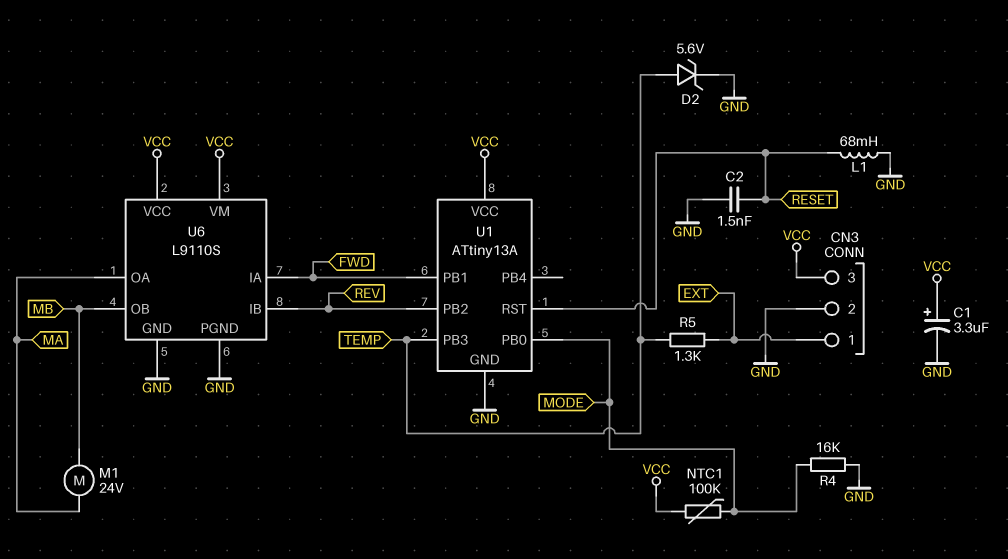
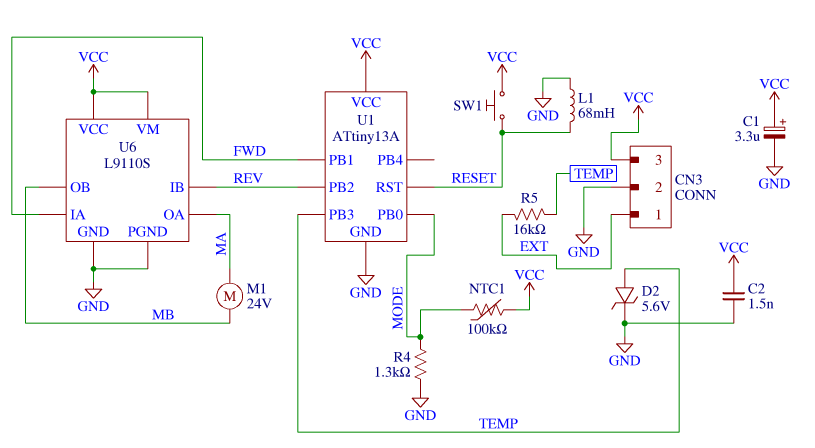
C2: 1.5nF (GND, RESET) -> 1.5nF (GND, VCC)
R4: 16k (GND, MODE) -> 1.3k (GND, MODE)
R5: 1.3k (EXT, TEMP) -> 16k (EXT, TEMP)
SW1: none -> button (RESET, VCC)

